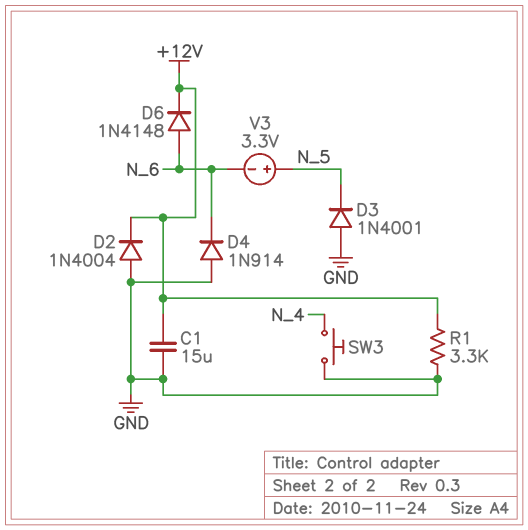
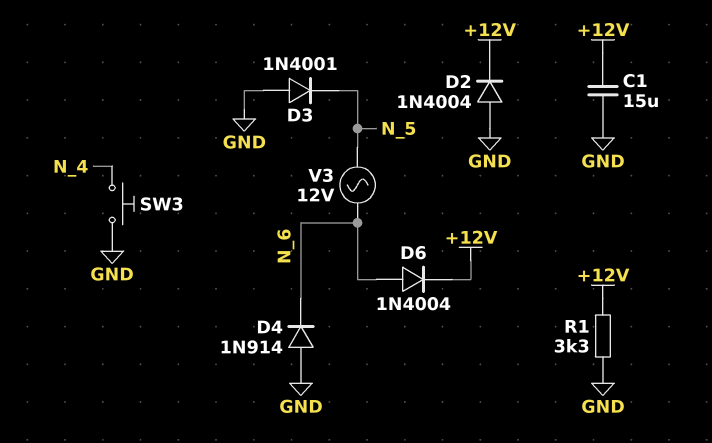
D6: diode 1N4148 (A N_6, K +12V) -> diode 1N4004 (A N_6, K +12V)
V3: 3.3V (plus N_5, minus N_6) -> AC 12V (N_5, N_6)

